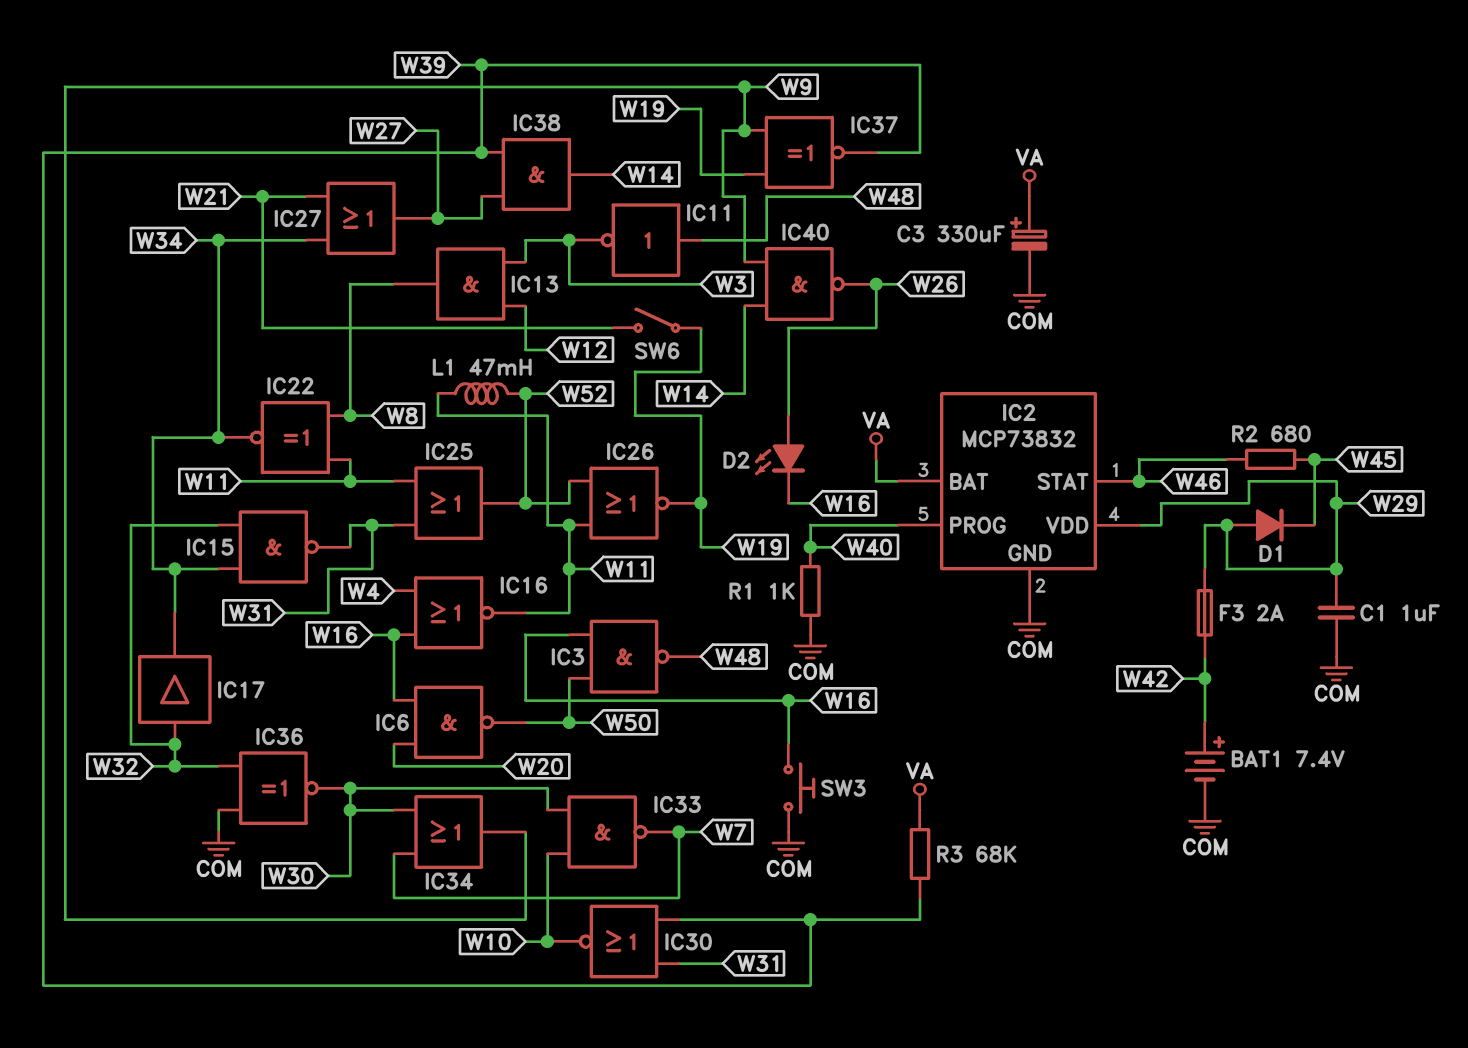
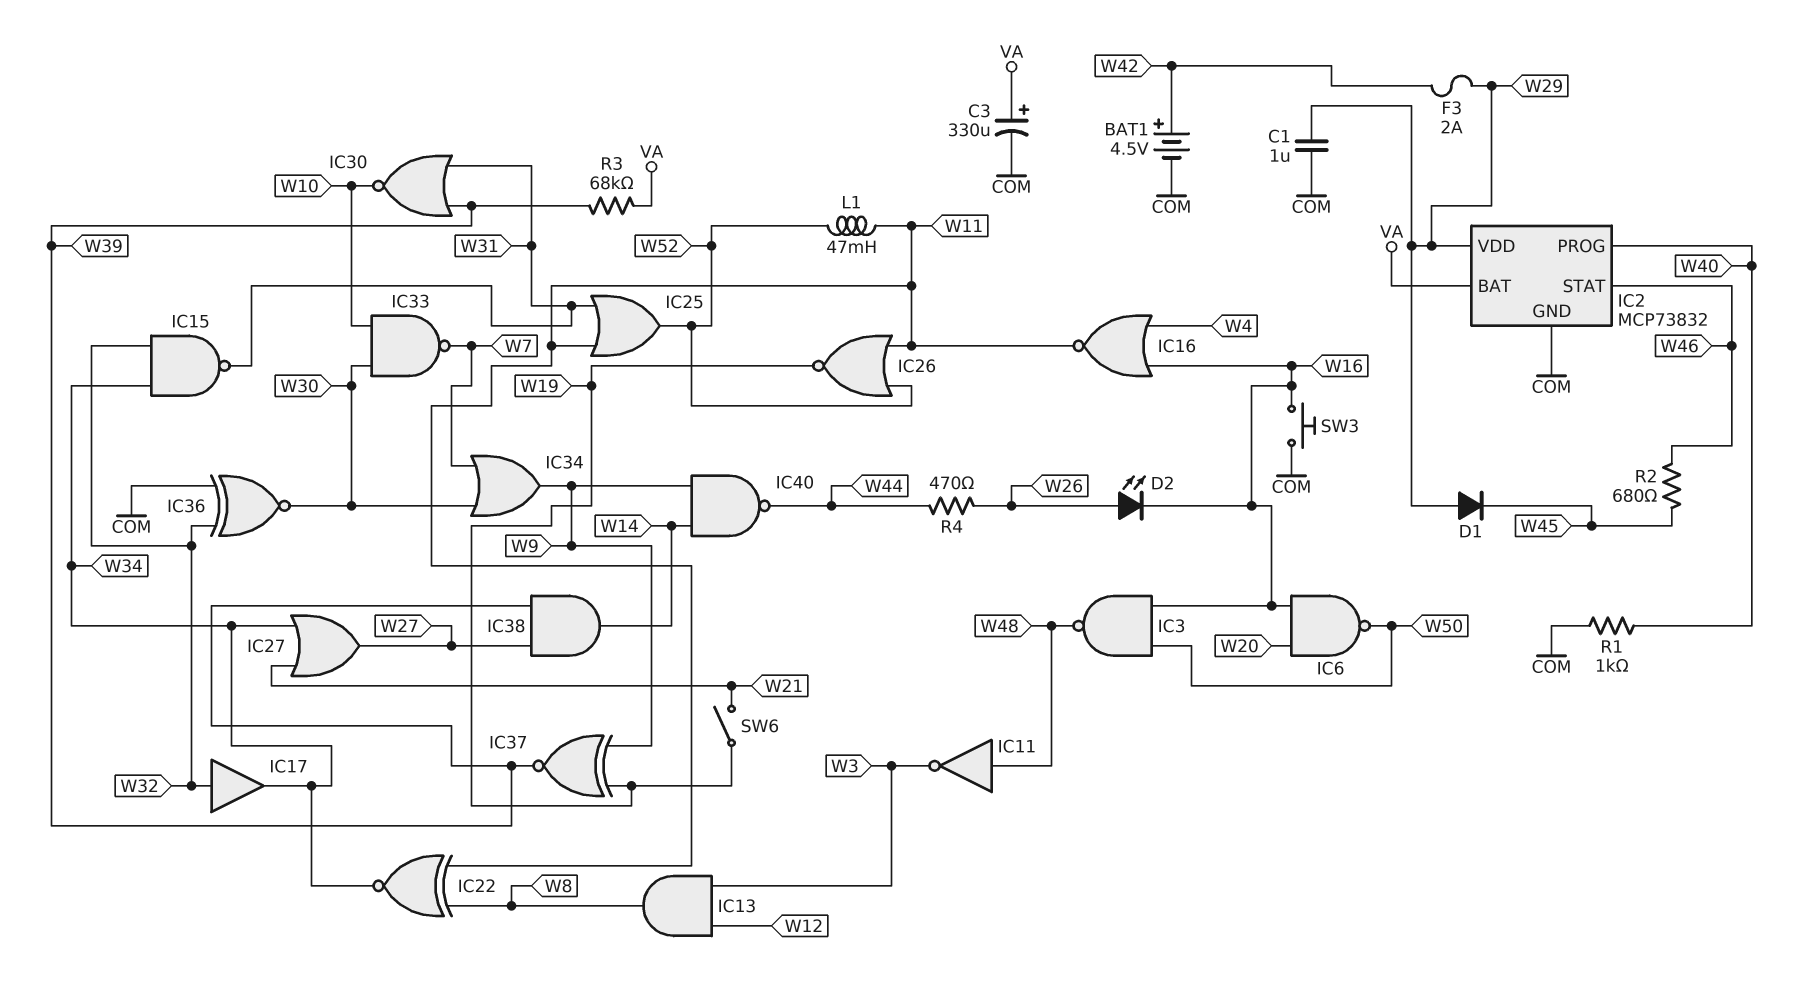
BAT1: 7.4V (plus W42, minus COM) -> 4.5V (plus W42, minus COM)
IC40: NAND (in W9, in W14, out W26) -> NAND (in W9, in W14, out W44)
R4: none -> 470 (W26, W44)

